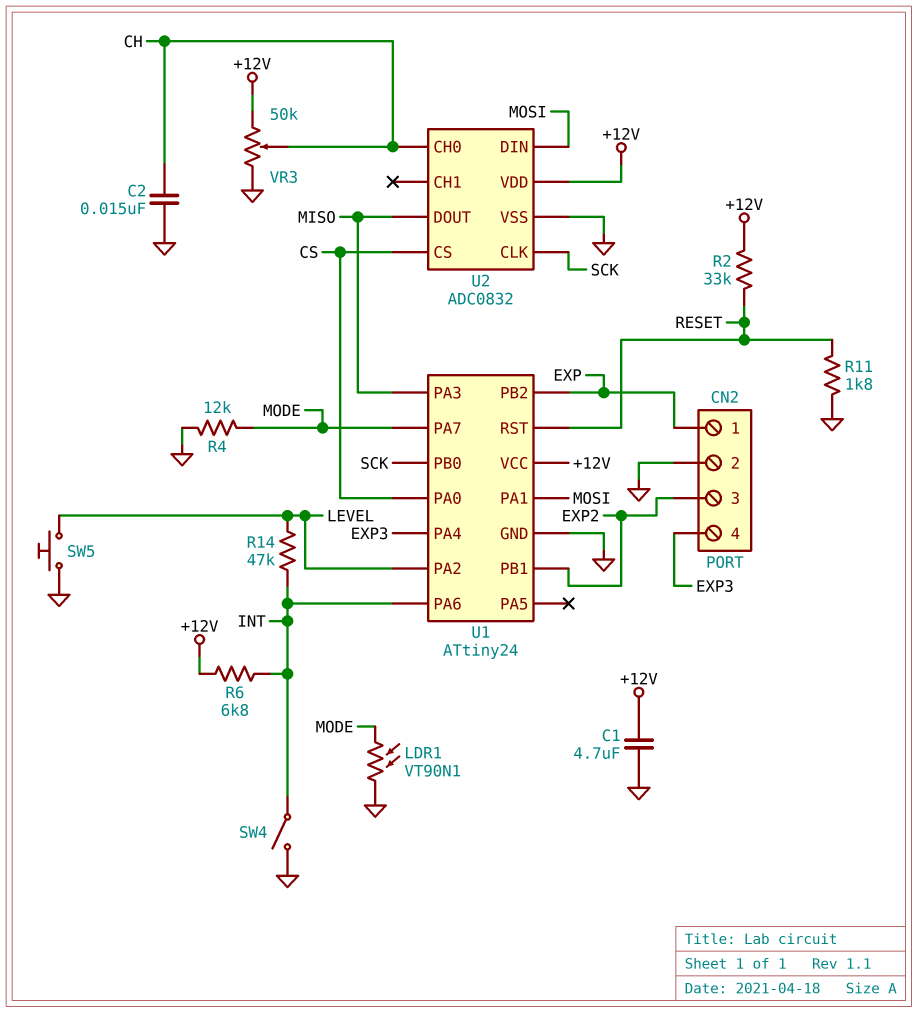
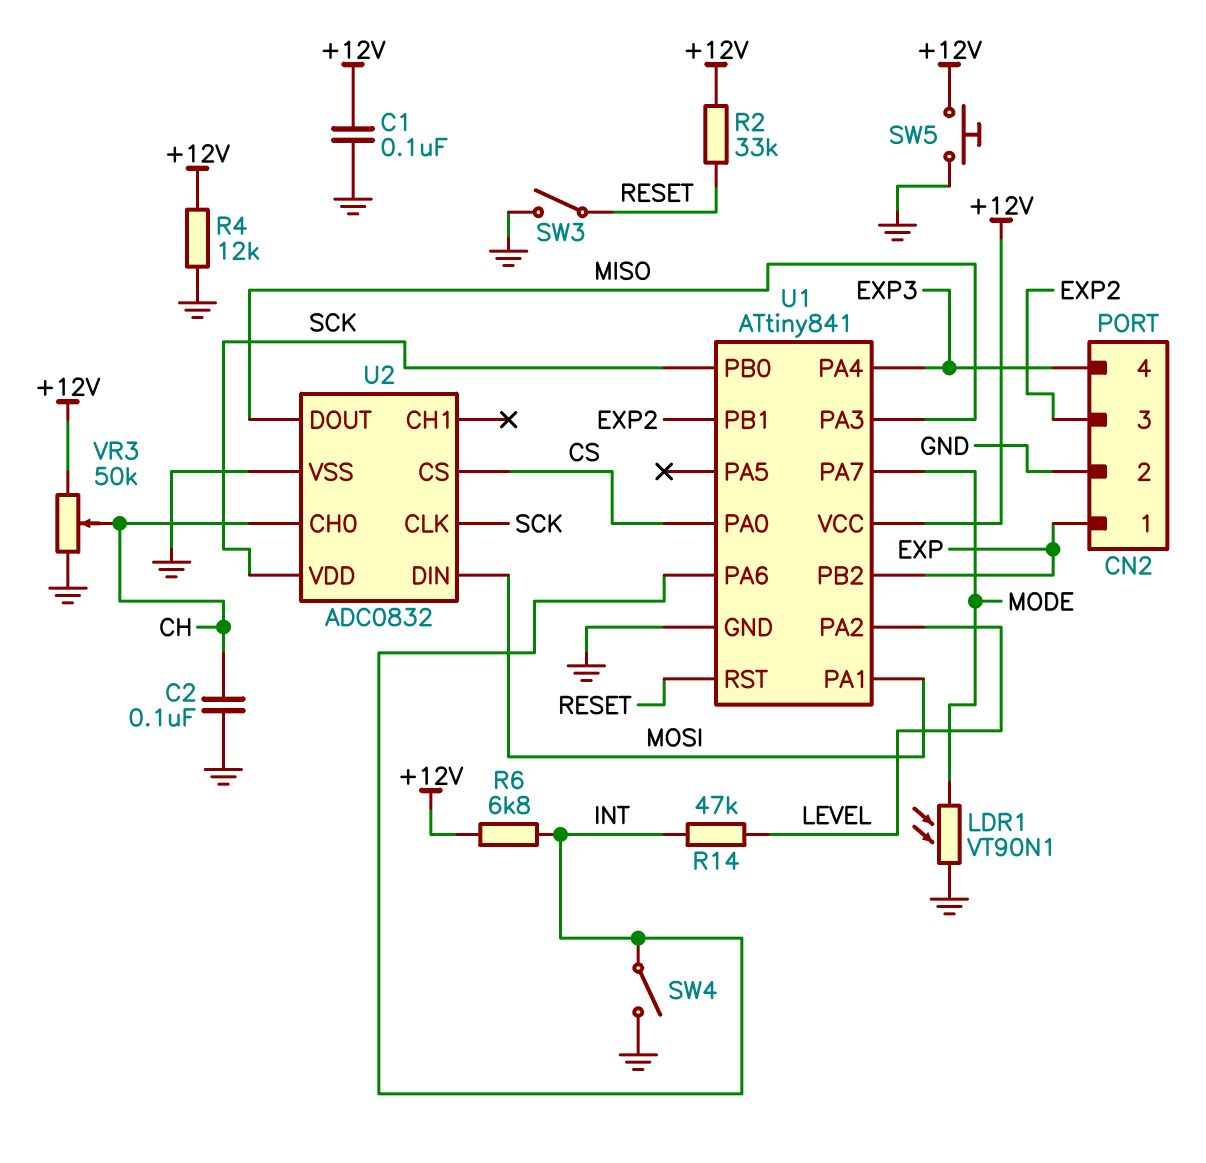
C1: 4.7uF (+12V, GND) -> 100nF (+12V, GND)
C2: 15nF (CH, GND) -> 100nF (CH, GND)
R4: 12k (GND, MODE) -> 12k (+12V, GND)
R11: 1.8k (GND, RESET) -> none
SW3: none -> switch (GND, RESET)
SW5: button (GND, LEVEL) -> button (+12V, GND)
U1: ATtiny24 -> ATtiny841
U2 pin VDD: +12V -> SCK

